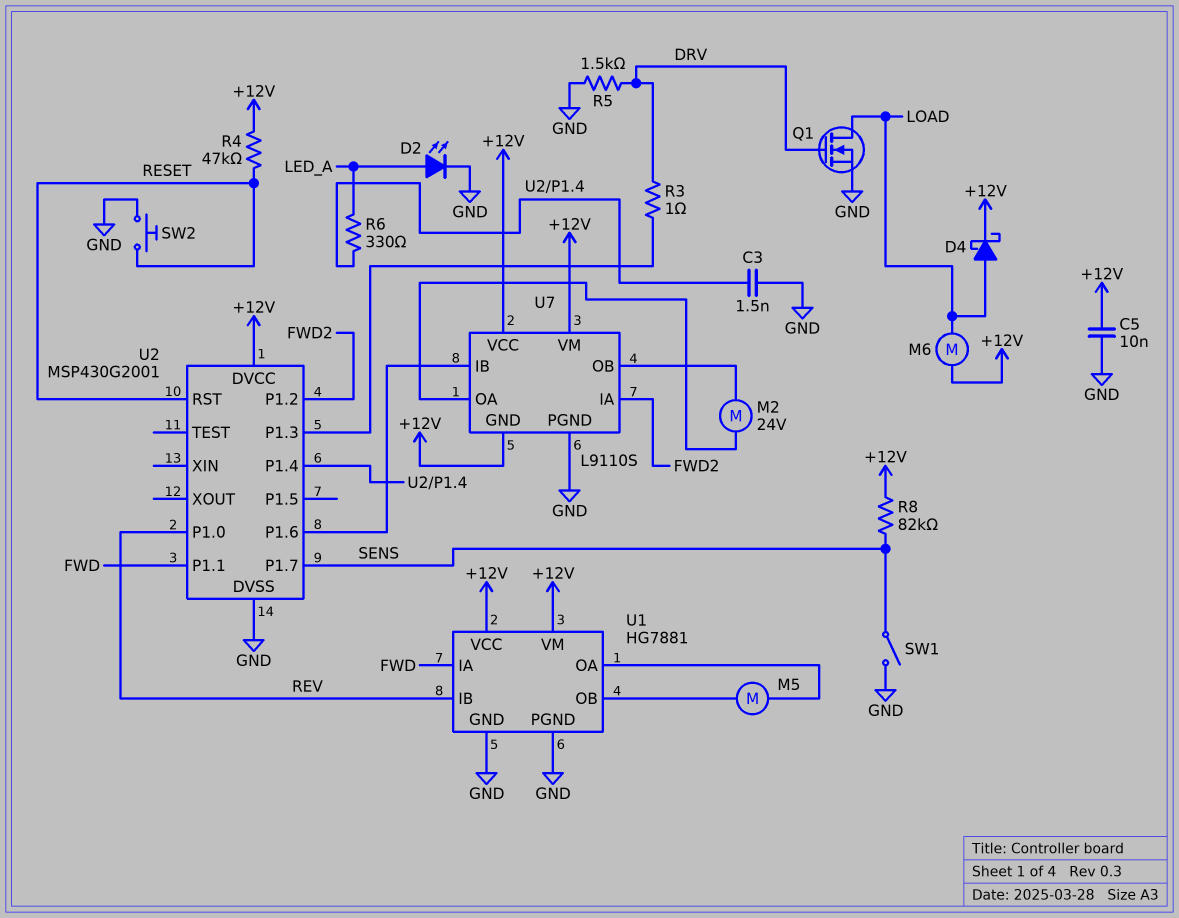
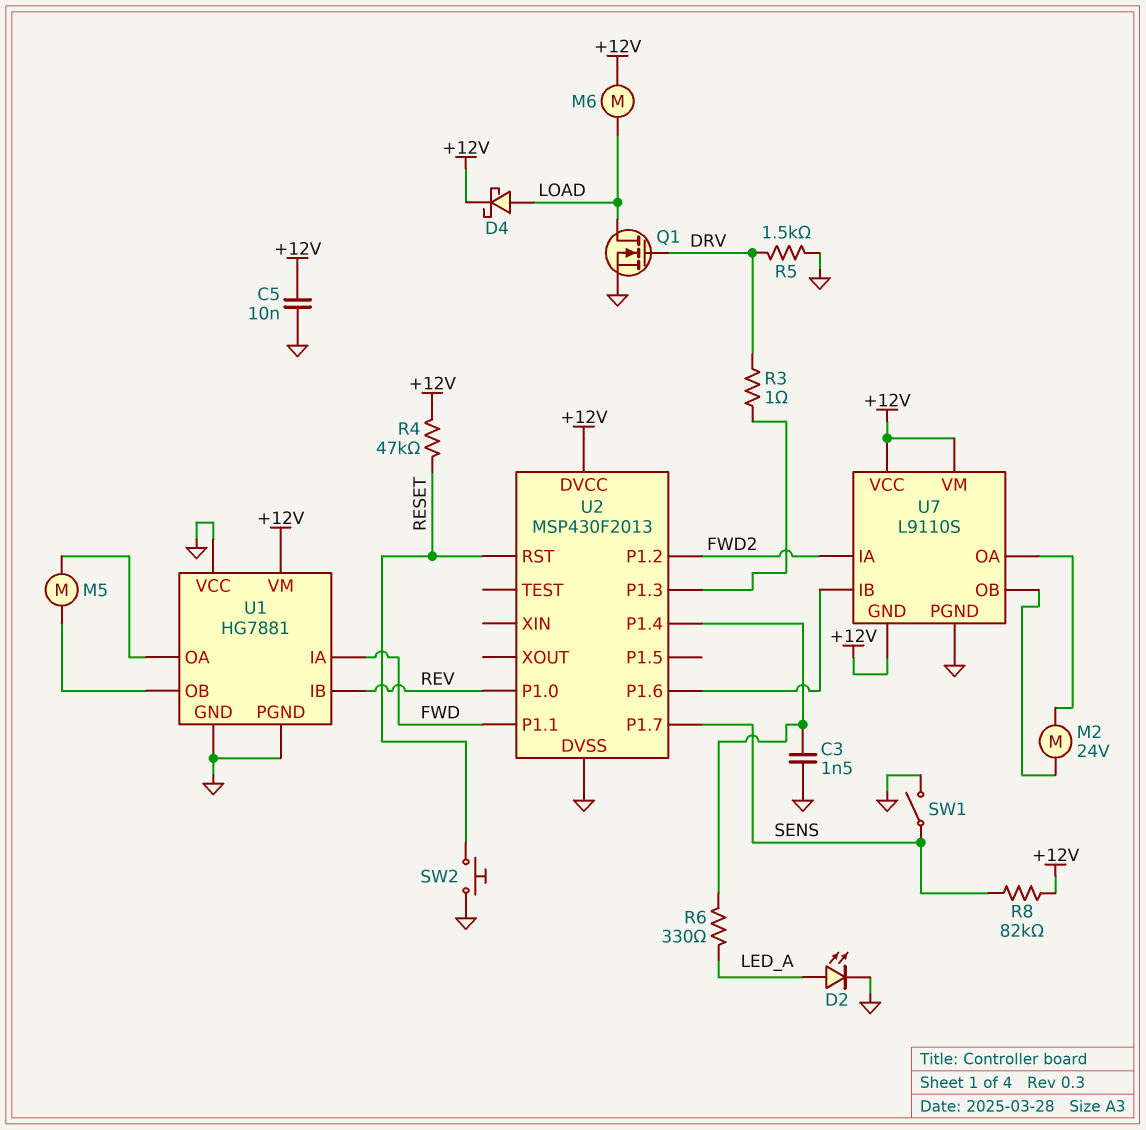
U1 pin VCC: +12V -> GND
U2: MSP430G2001 -> MSP430F2013

